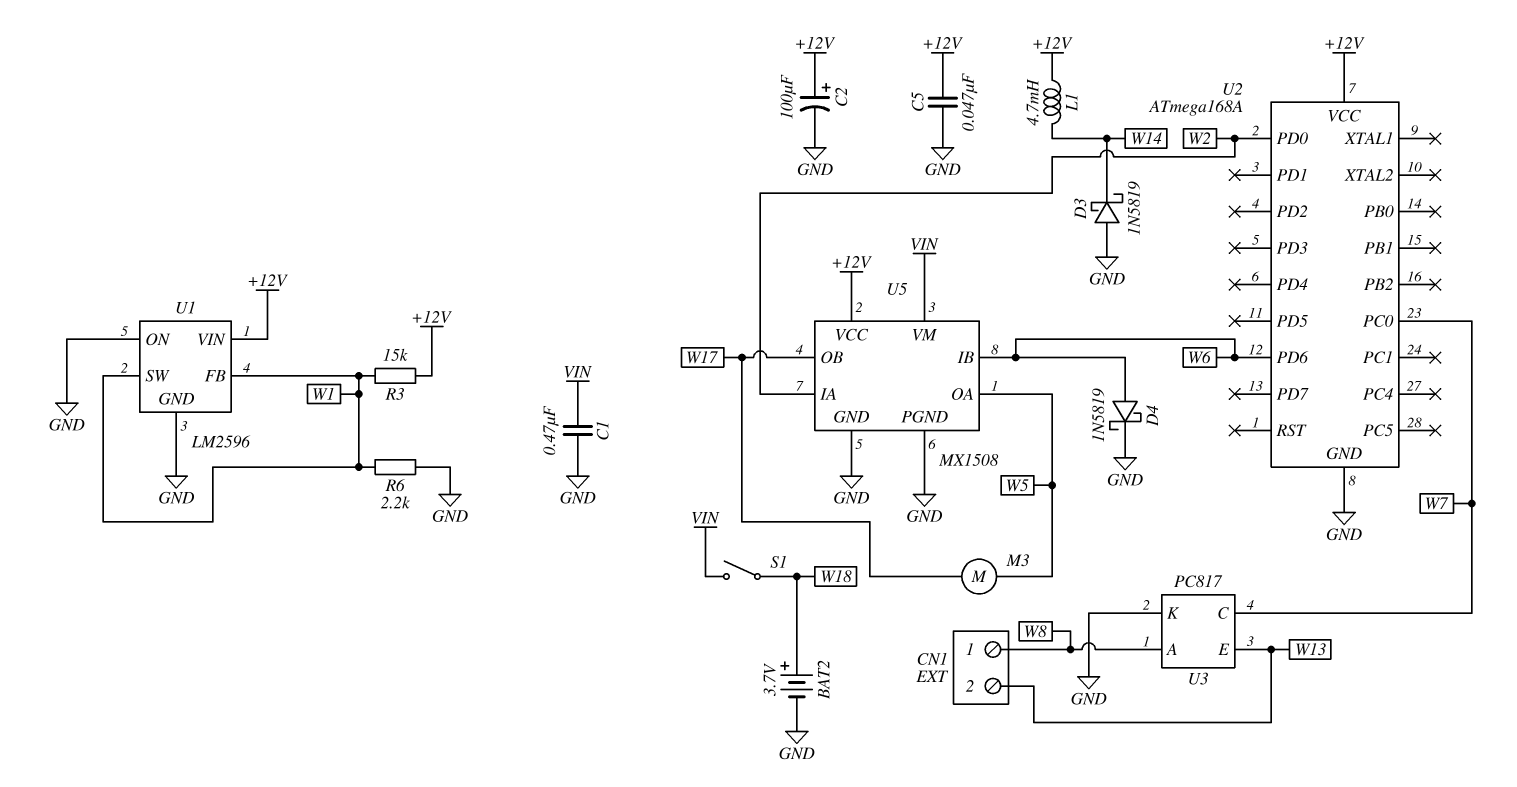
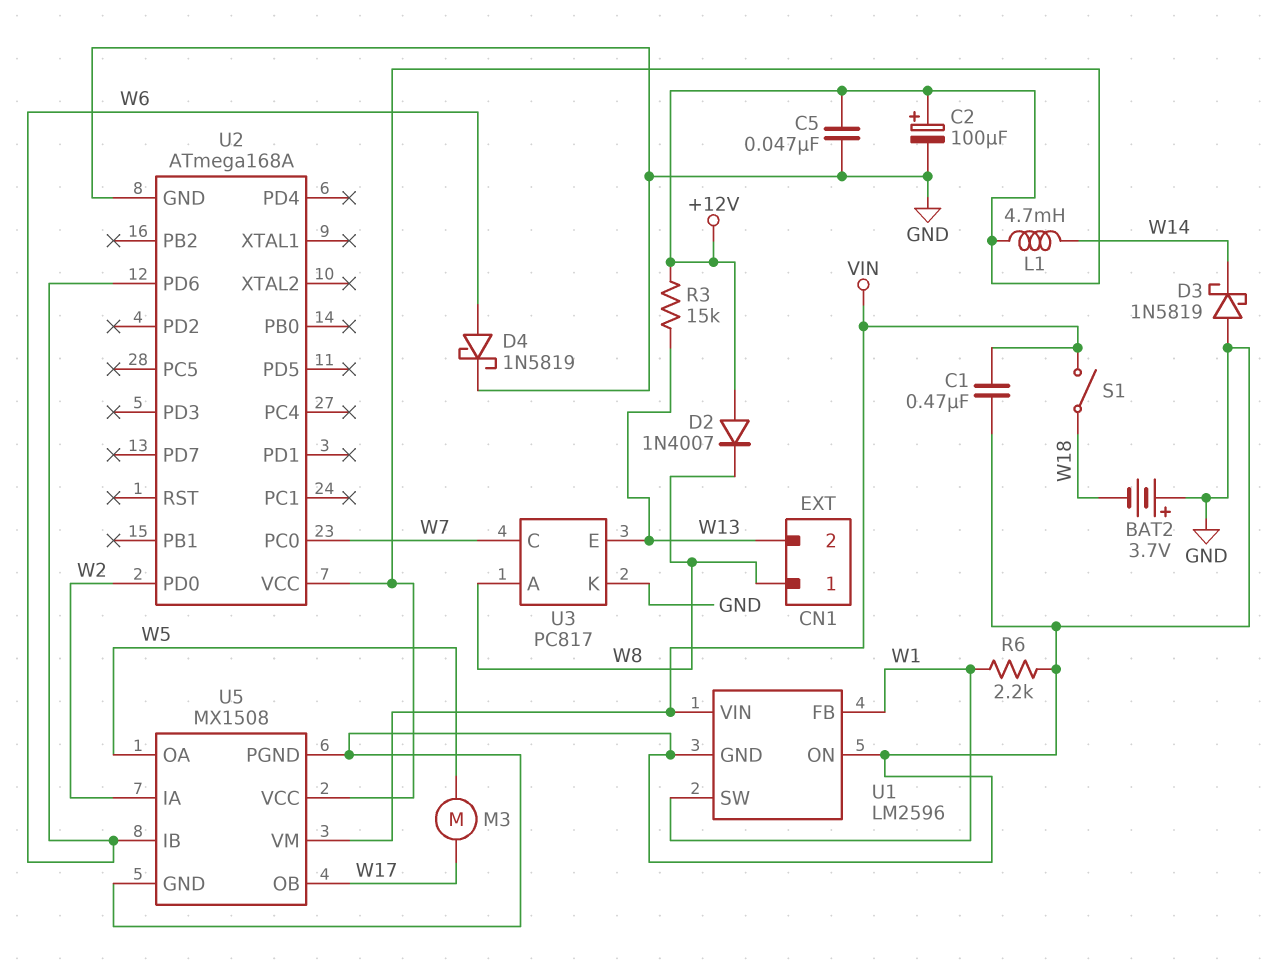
BAT2: 3.7V (plus W18, minus GND) -> 3.7V (plus GND, minus W18)
D2: none -> diode 1N4007 (A +12V, K W8)
R3: 15k (+12V, W1) -> 15k (+12V, W13)
U1 pin VIN: +12V -> VIN

